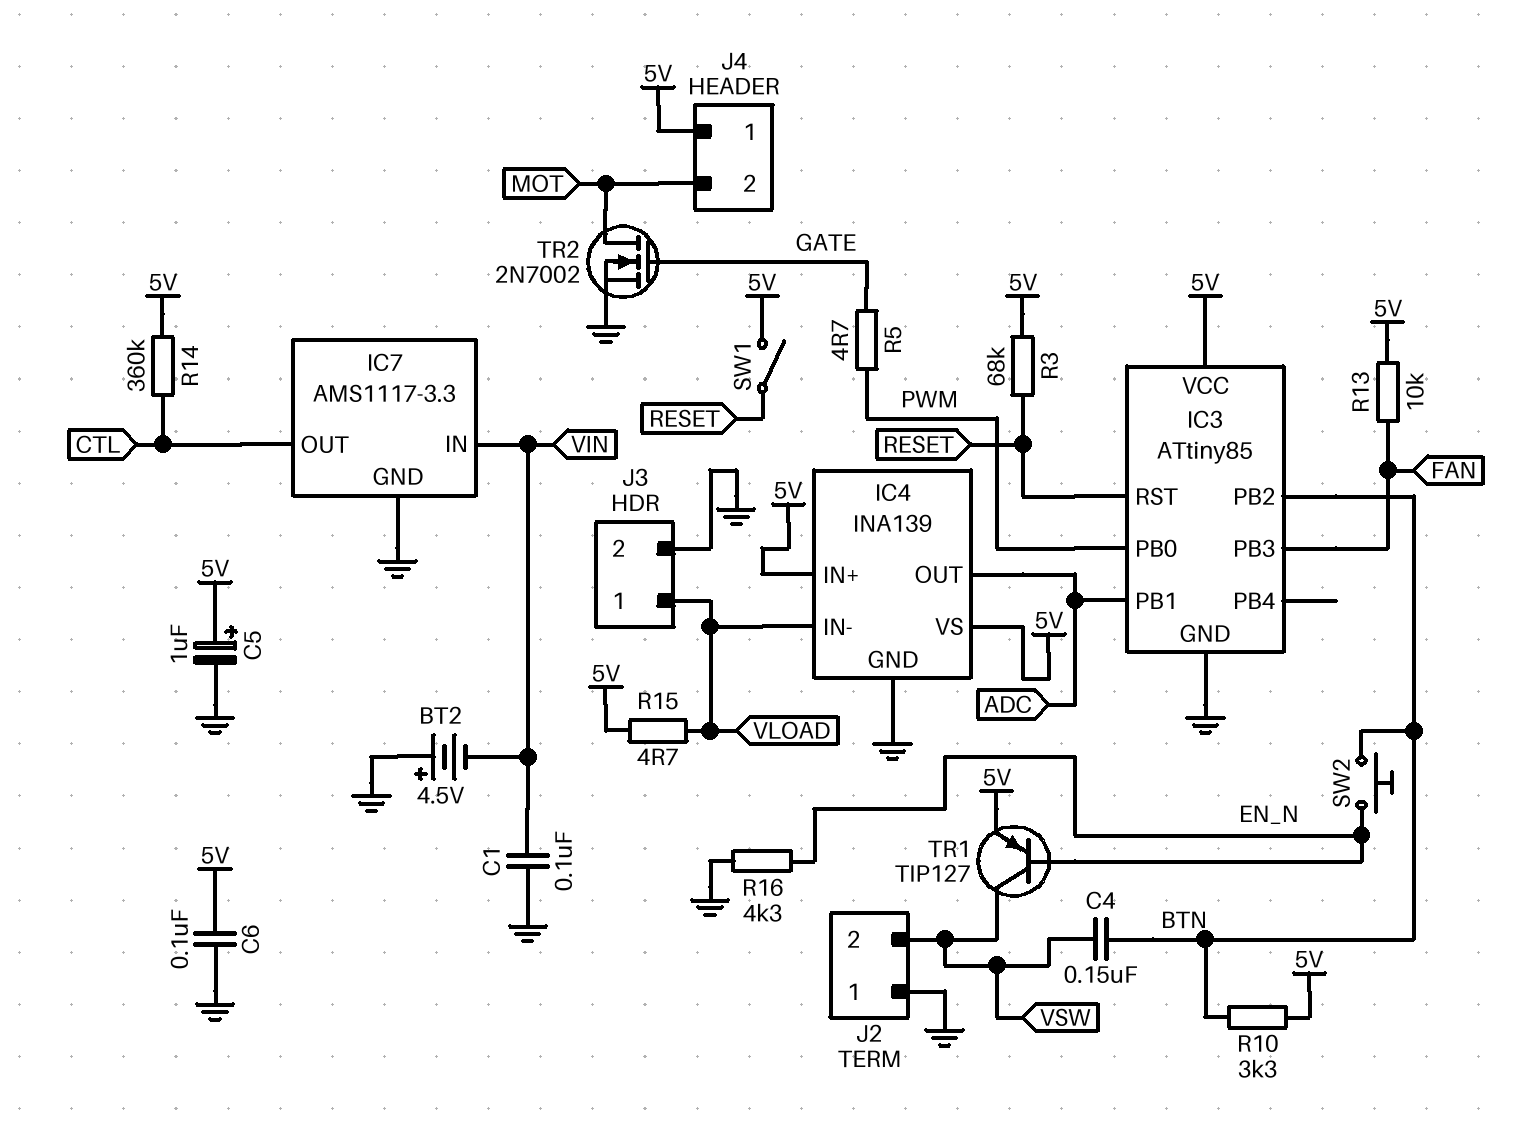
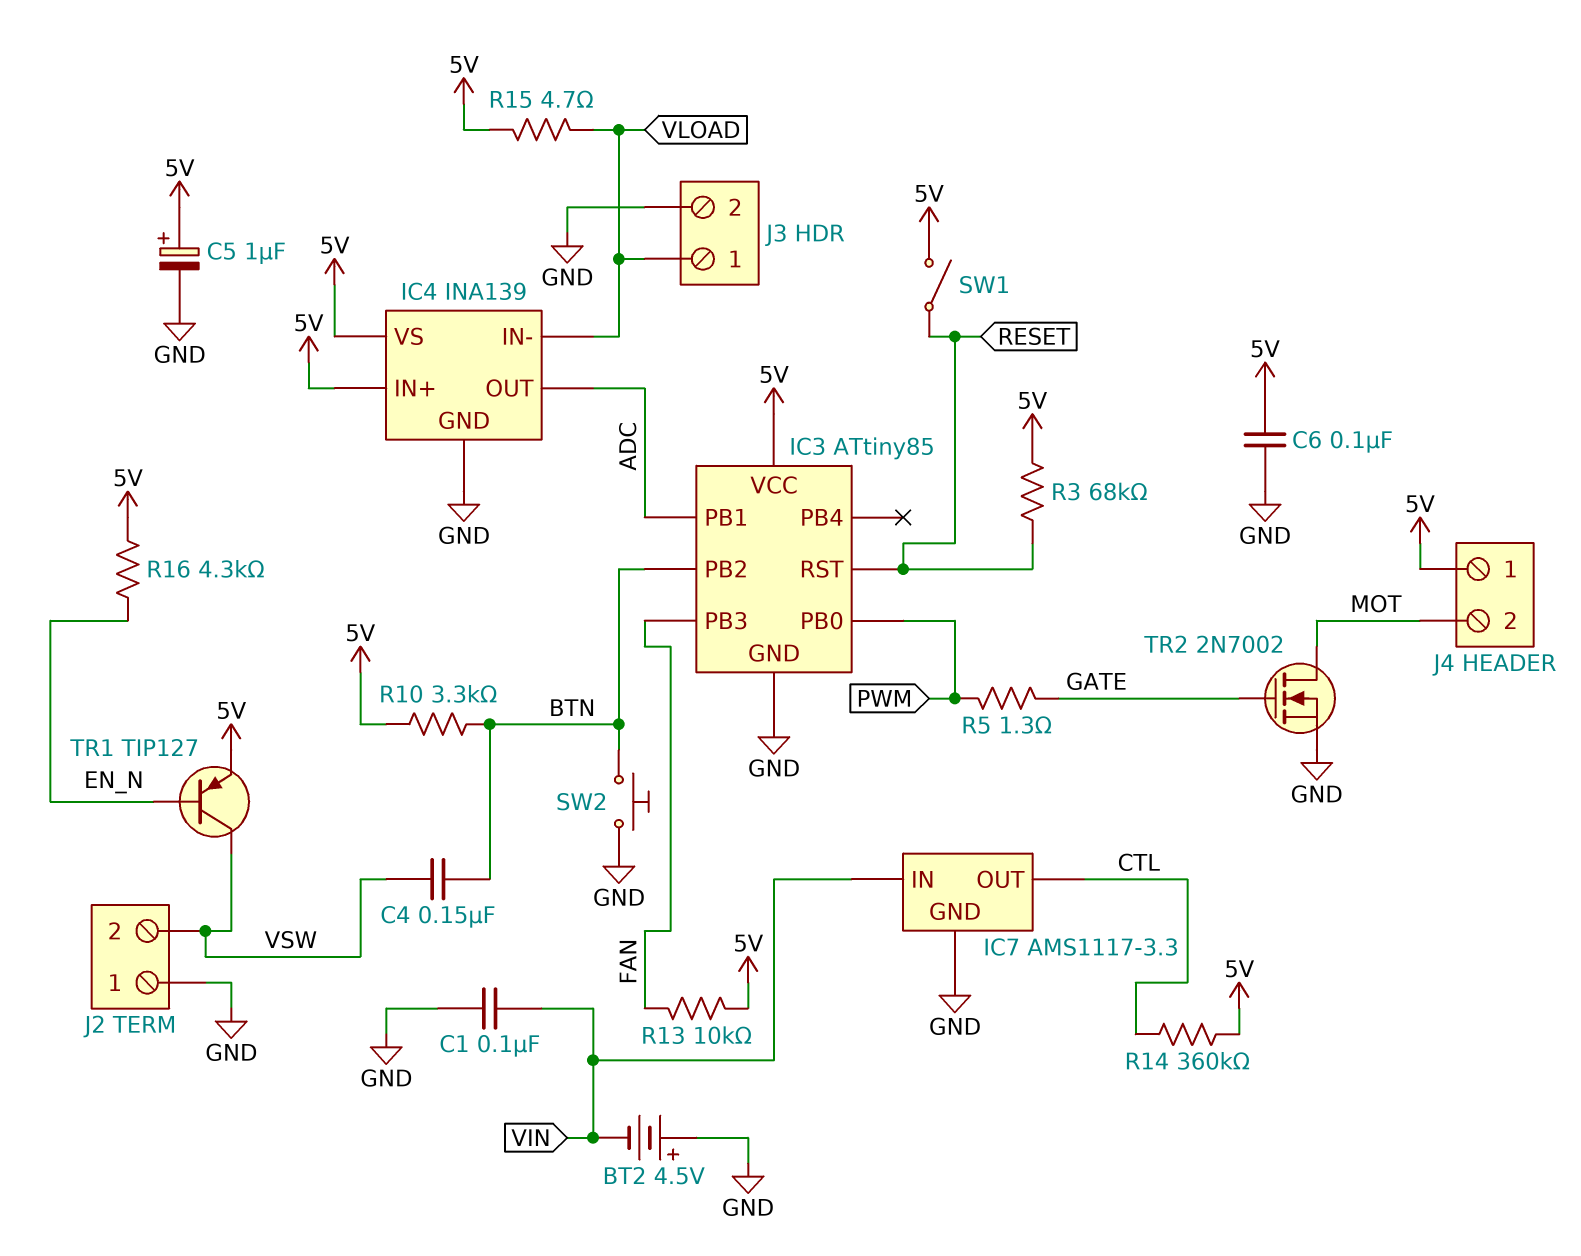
R5: 4.7 (GATE, PWM) -> 1.3 (GATE, PWM)
R16: 4.3k (EN_N, GND) -> 4.3k (5V, EN_N)
SW2: button (BTN, EN_N) -> button (BTN, GND)

